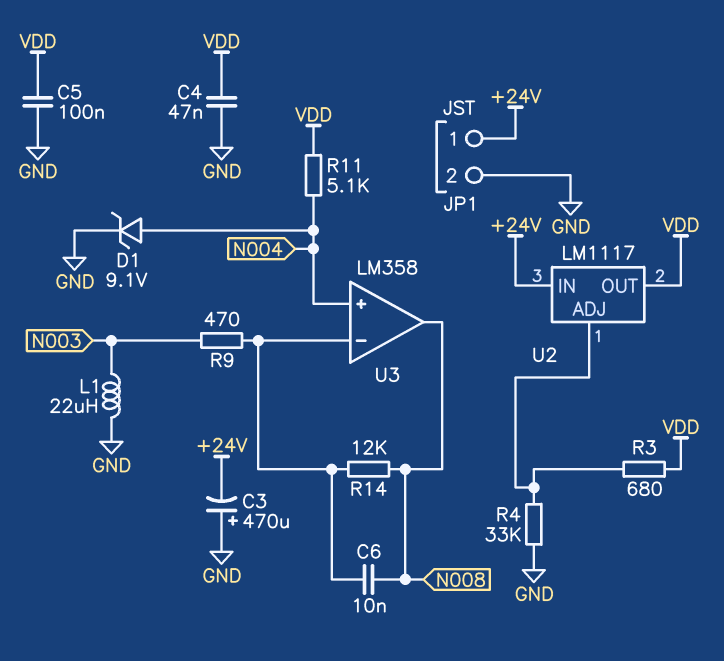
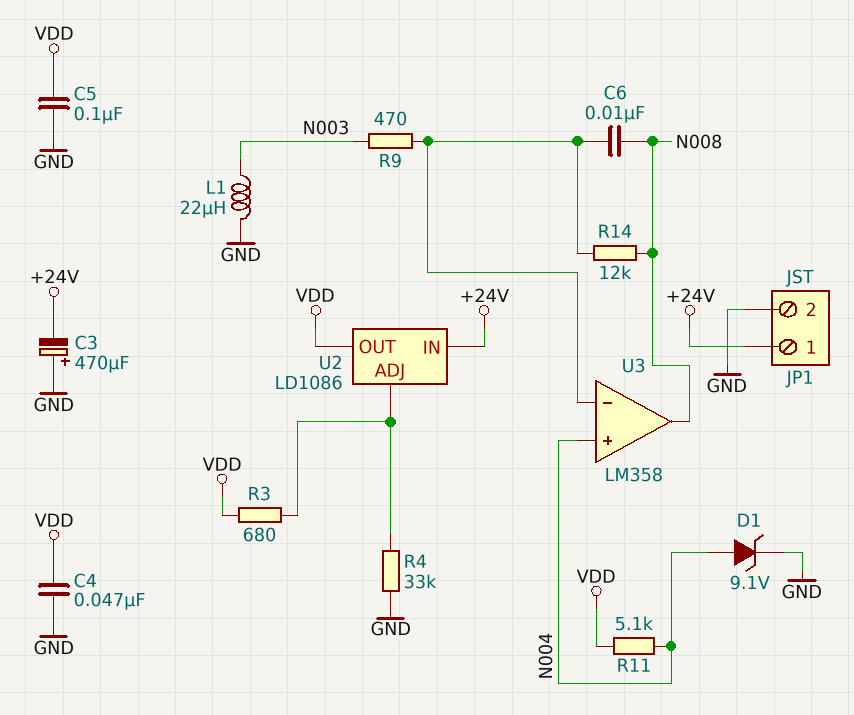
U2: LM1117 -> LD1086

